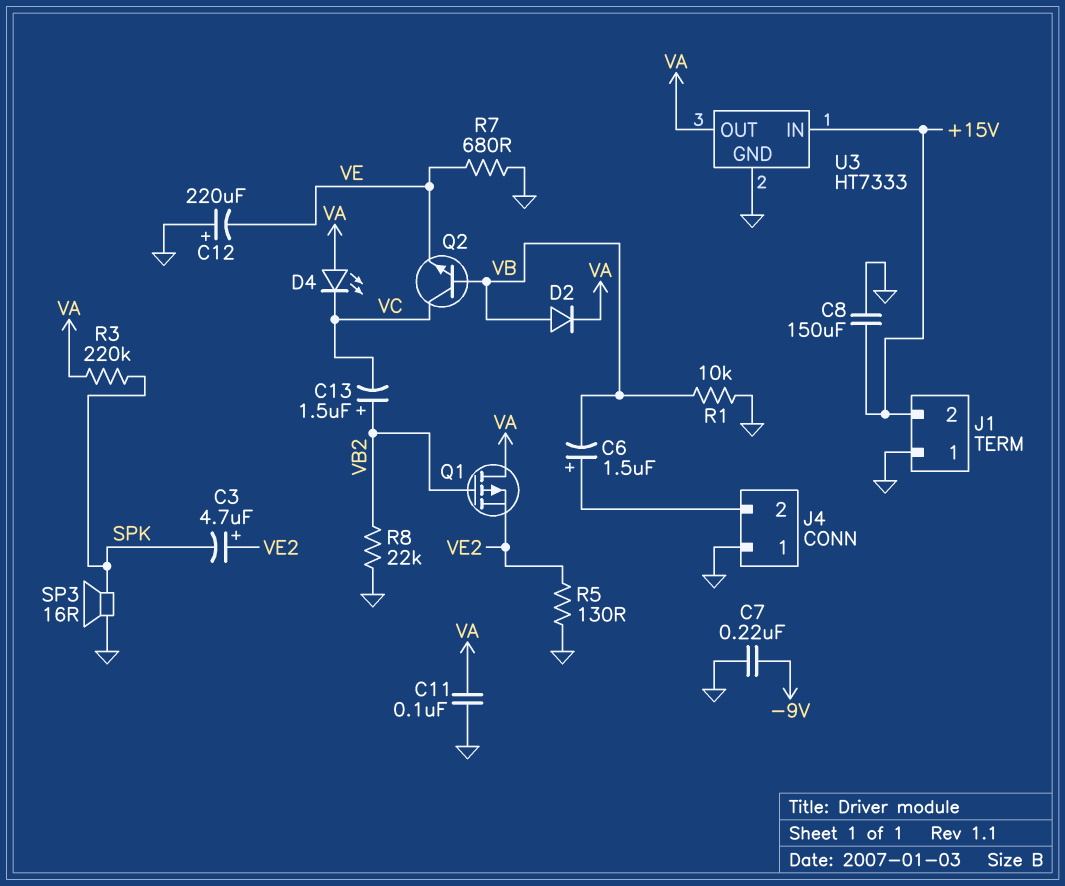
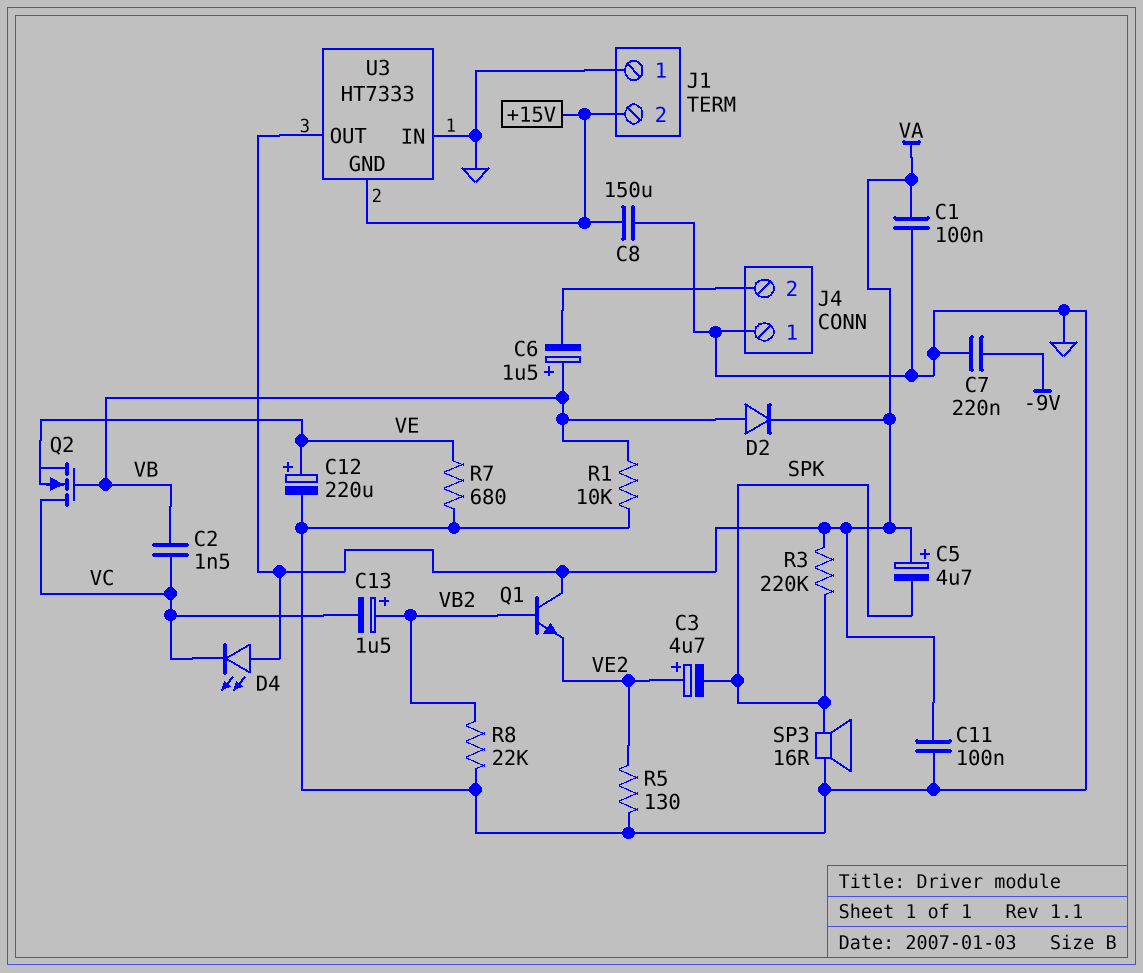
C1: none -> 100nF (GND, VA)
C2: none -> 1.5nF (VB, VC)
C5: none -> 4.7uF (plus VA, minus SPK)
C6: 1.5uF (plus J4/2, minus VB) -> 1.5uF (plus VB, minus J4/2)
C12: 220uF (plus GND, minus VE) -> 220uF (plus VE, minus GND)
Q1: PMOS (G VB2, D VA, S VE2) -> NPN (B VB2, C VA, E VE2)
Q2: NPN (B VB, C VC, E VE) -> NMOS (G VB, D VC, S VE)
U3 pin GND: GND -> +15V
U3 pin IN: +15V -> GND

